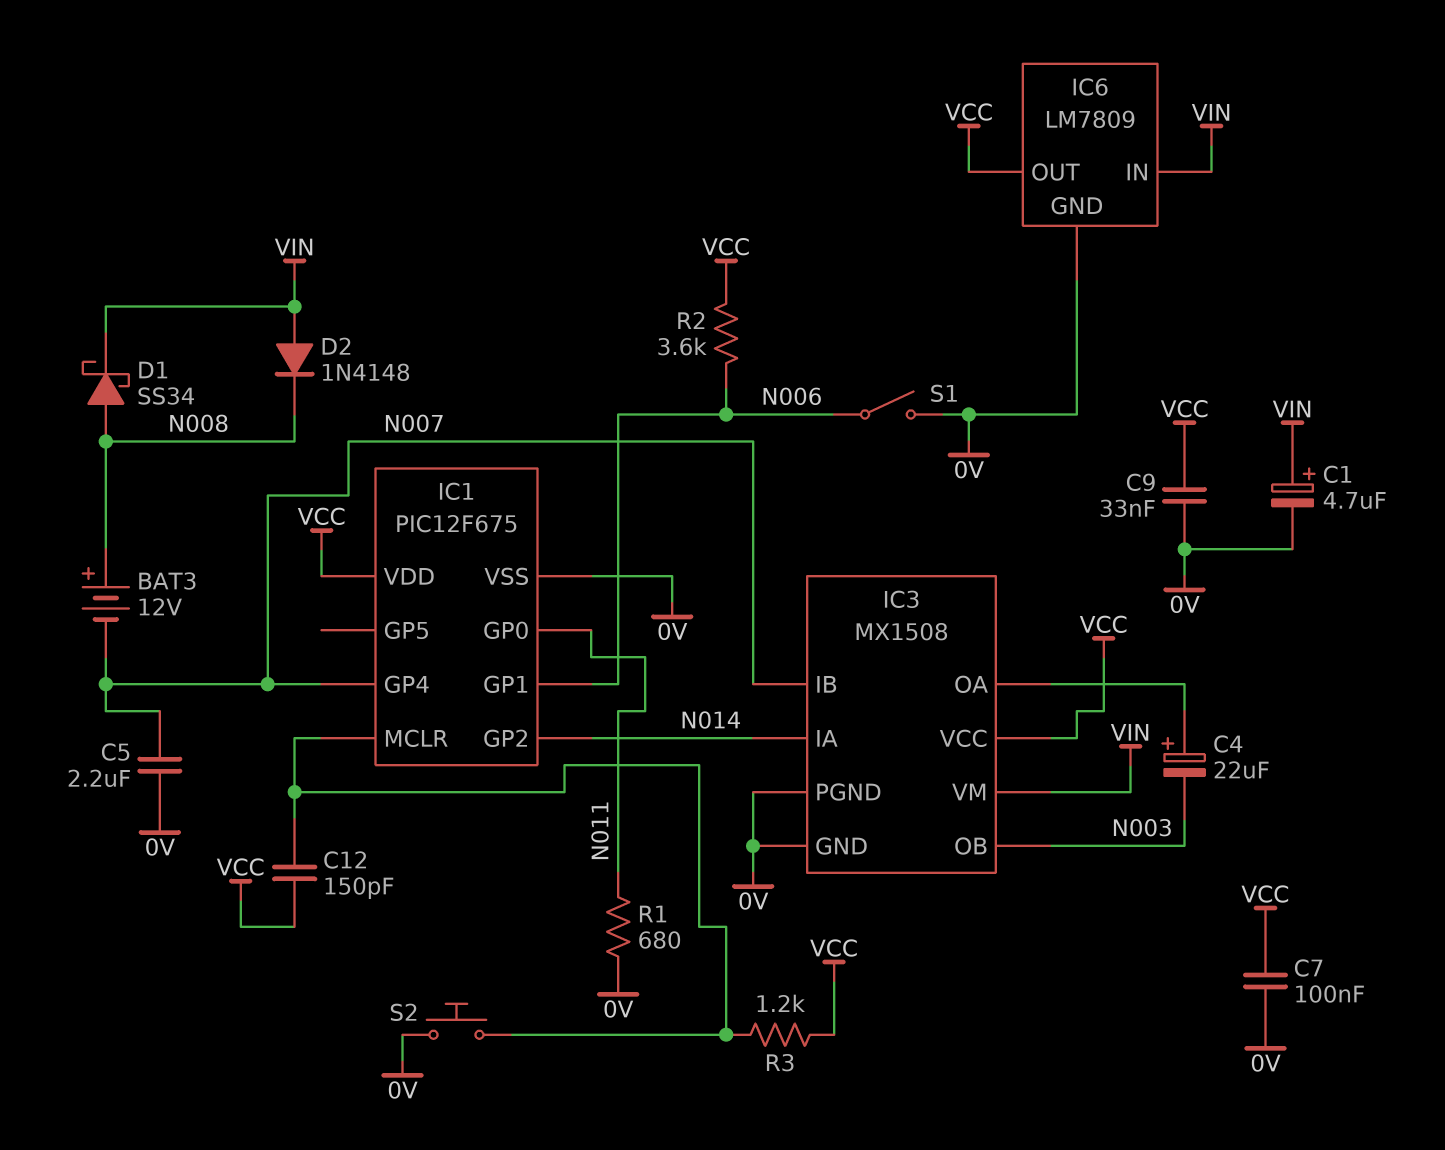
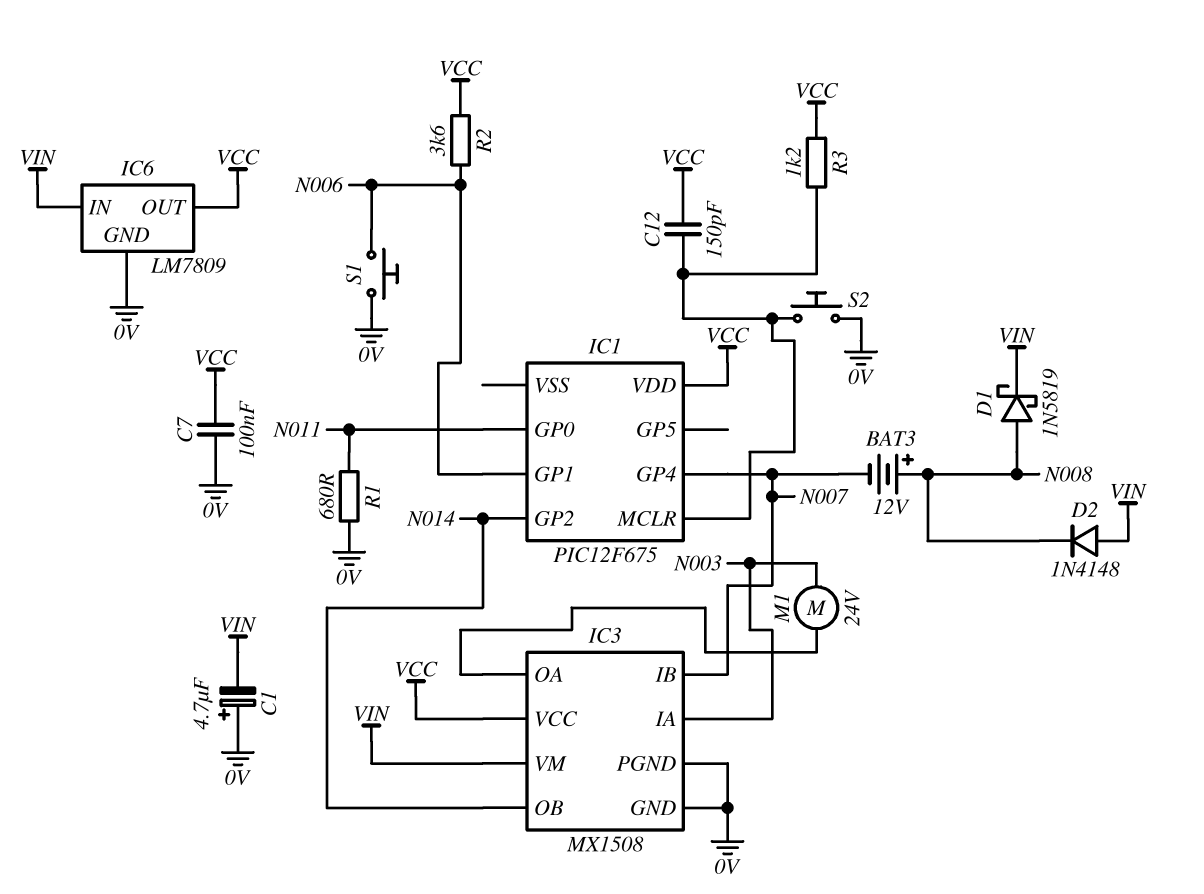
C1: 4.7uF (plus VIN, minus 0V) -> 4.7uF (plus 0V, minus VIN)
C4: 22uF (plus IC3/OA, minus N003) -> none
C5: 2.2uF (0V, N007) -> none
C9: 33nF (0V, VCC) -> none
D1: schottky SS34 (A N008, K VIN) -> schottky 1N5819 (A N008, K VIN)
IC1 pin VSS: 0V -> none
IC3 pin IA: N014 -> N003
IC3 pin OB: N003 -> N014
M1: none -> motor 24V (IC3/OA, N003)
S1: switch (0V, N006) -> button (0V, N006)

